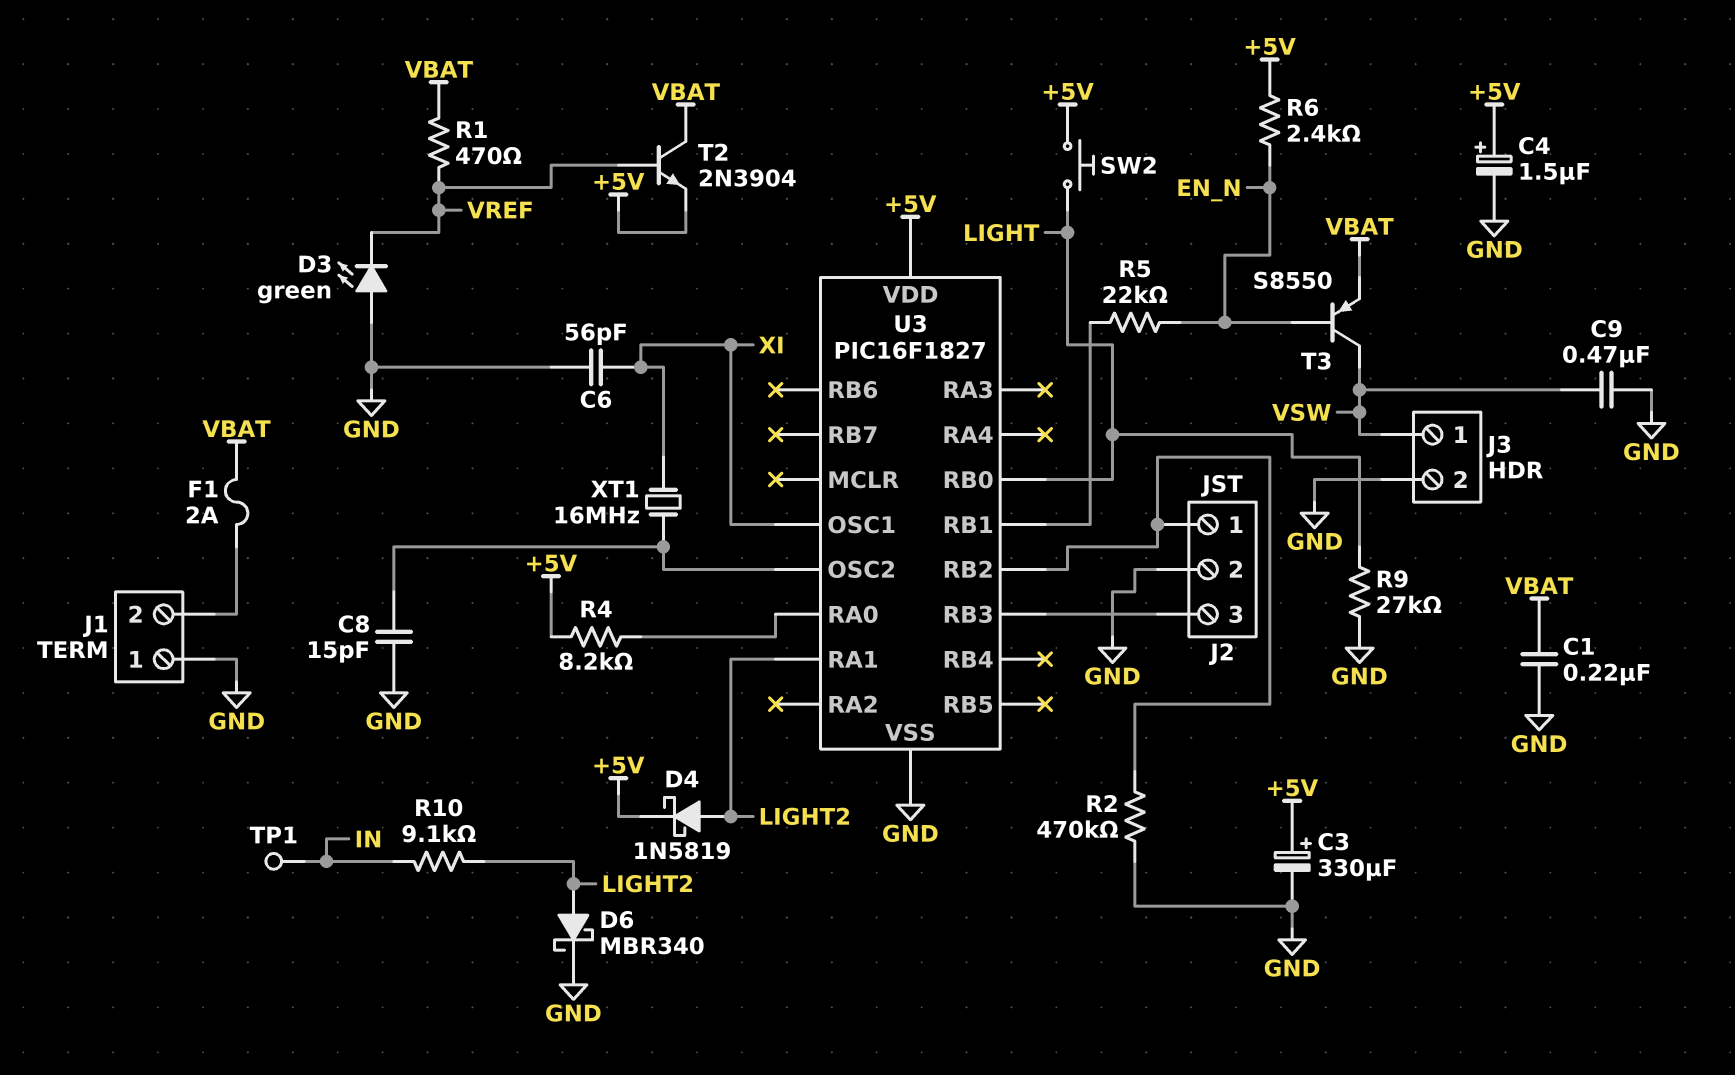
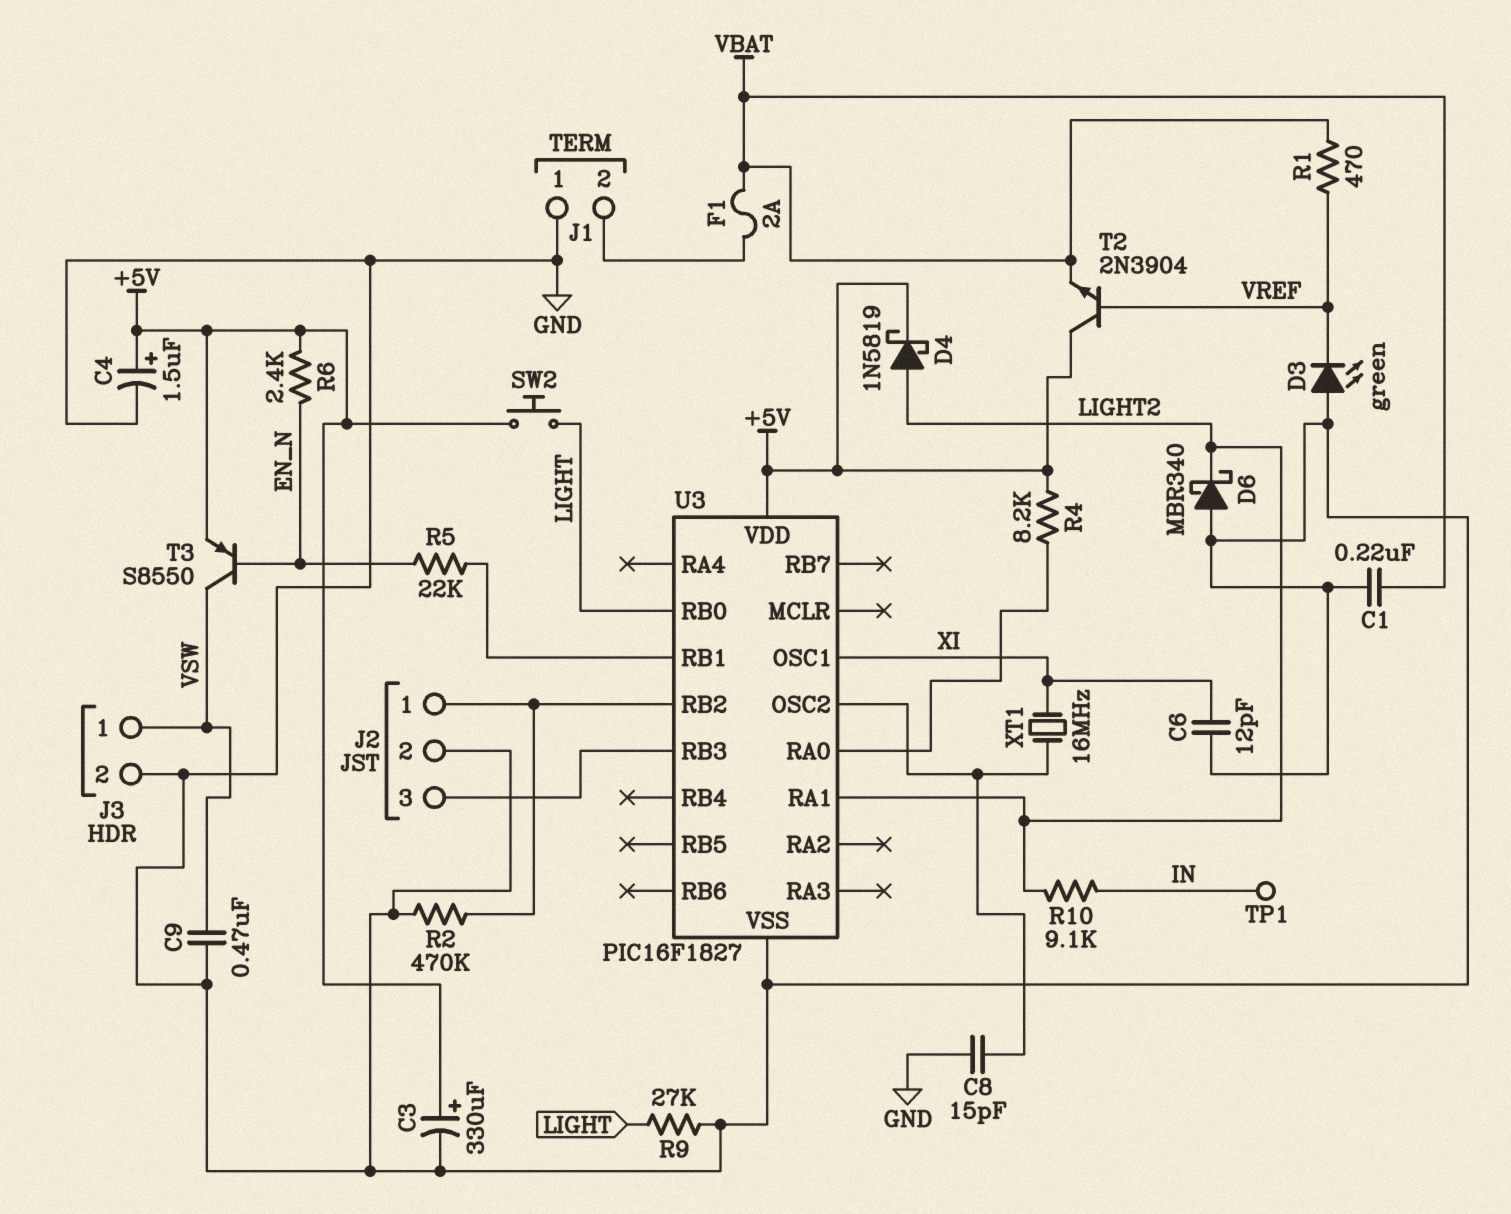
C6: 56pF (GND, XI) -> 12pF (GND, XI)
D6: schottky MBR340 (A LIGHT2, K GND) -> schottky MBR340 (A GND, K LIGHT2)
T2: NPN 2N3904 (B VREF, C VBAT, E +5V) -> NPN 2N3904 (B VREF, C +5V, E VBAT)
T3: PNP S8550 (B EN_N, C VSW, E VBAT) -> PNP S8550 (B EN_N, C VSW, E +5V)

